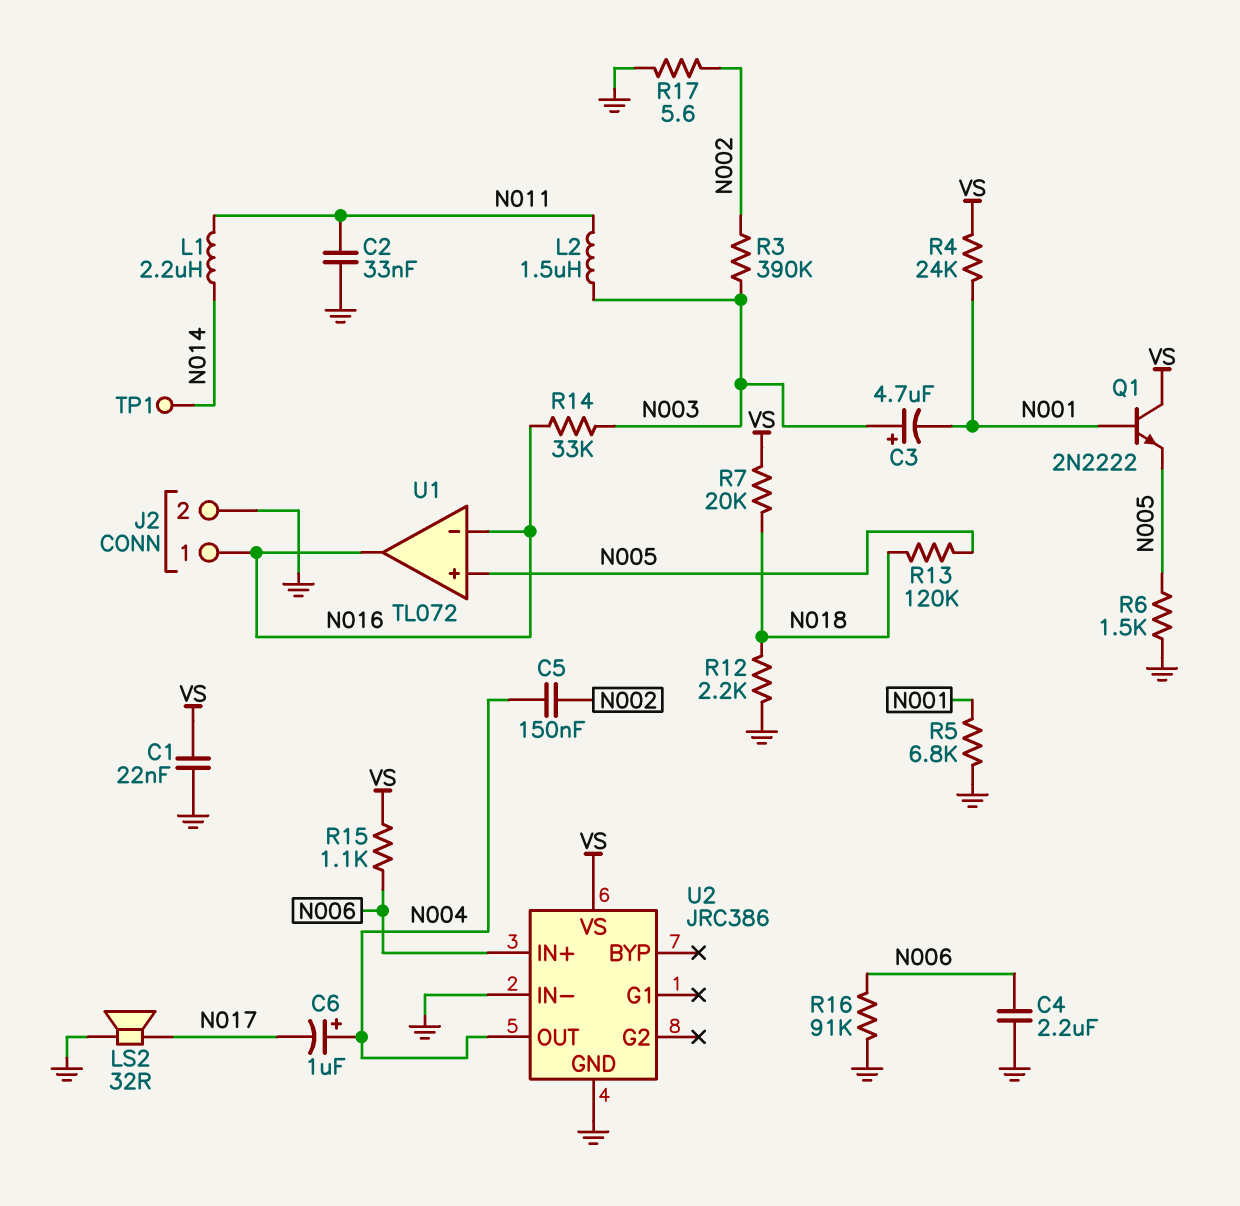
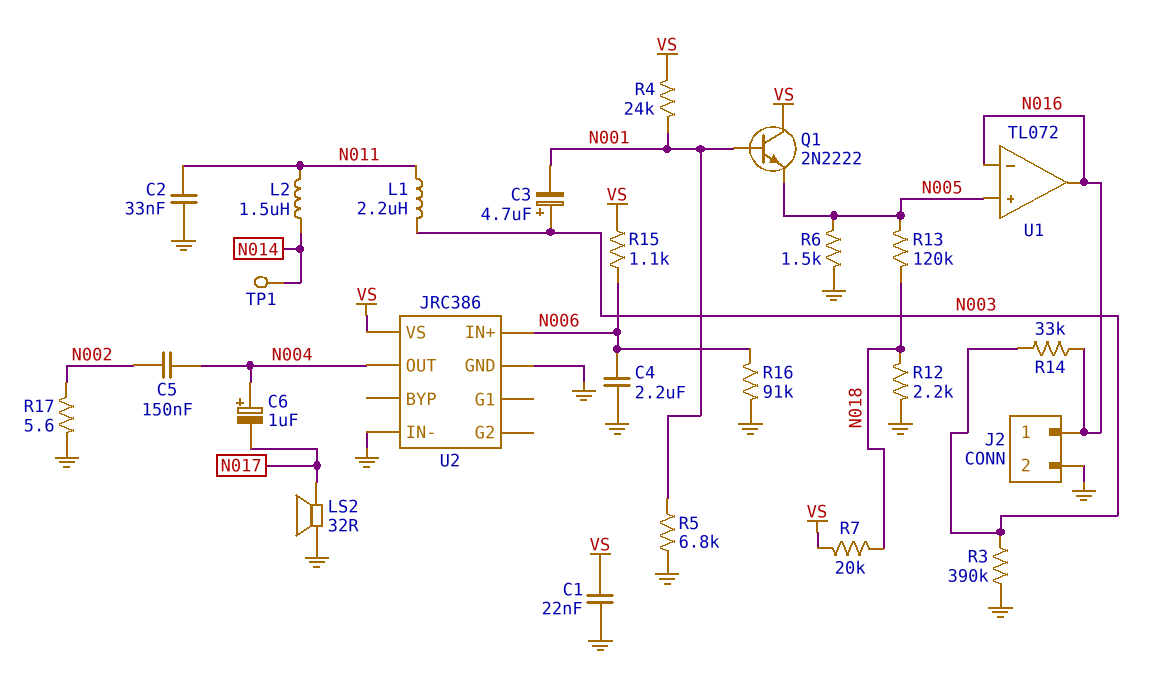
L1: 2.2uH (N011, N014) -> 2.2uH (N003, N011)
L2: 1.5uH (N003, N011) -> 1.5uH (N011, N014)
R3: 390k (N002, N003) -> 390k (GND, N003)

